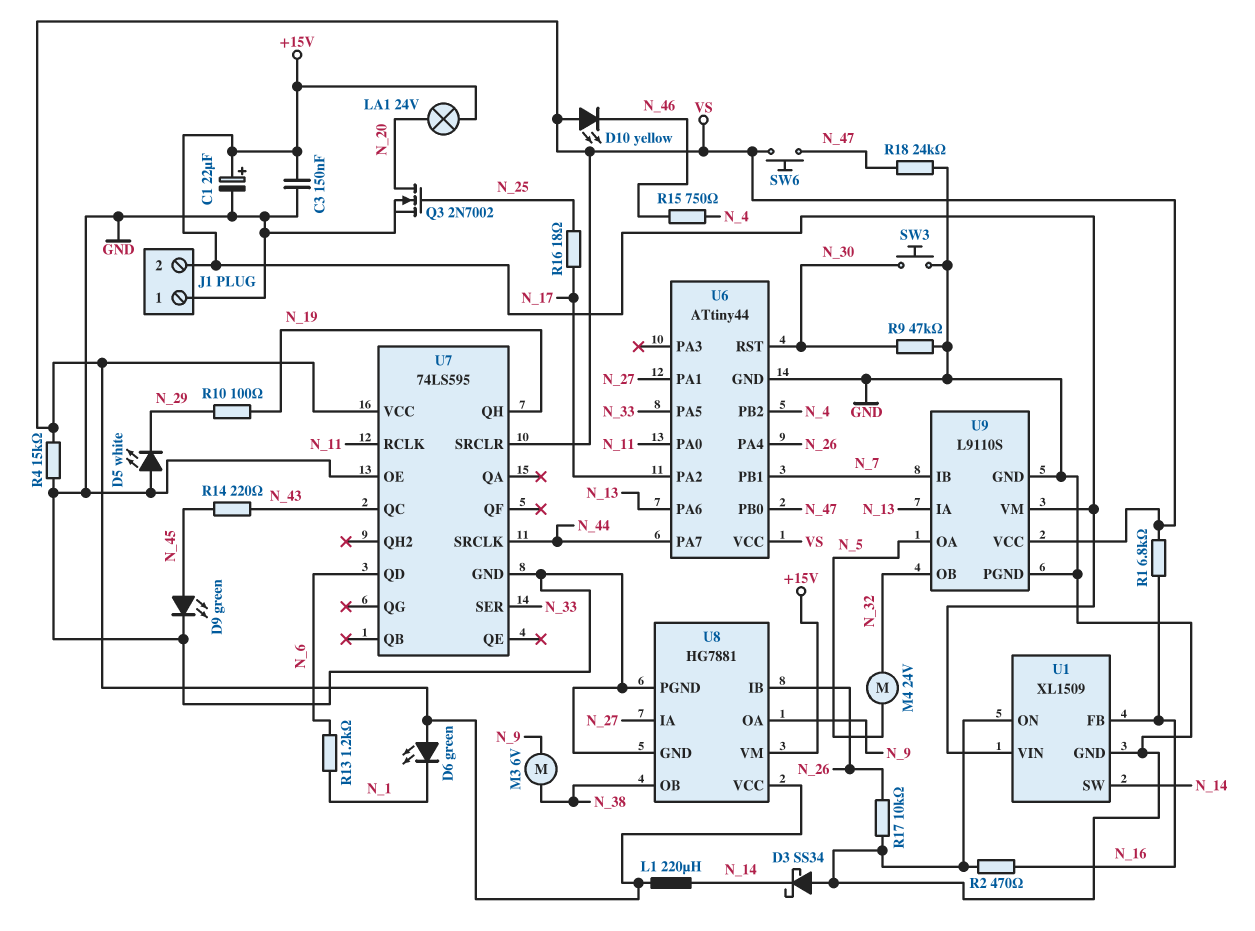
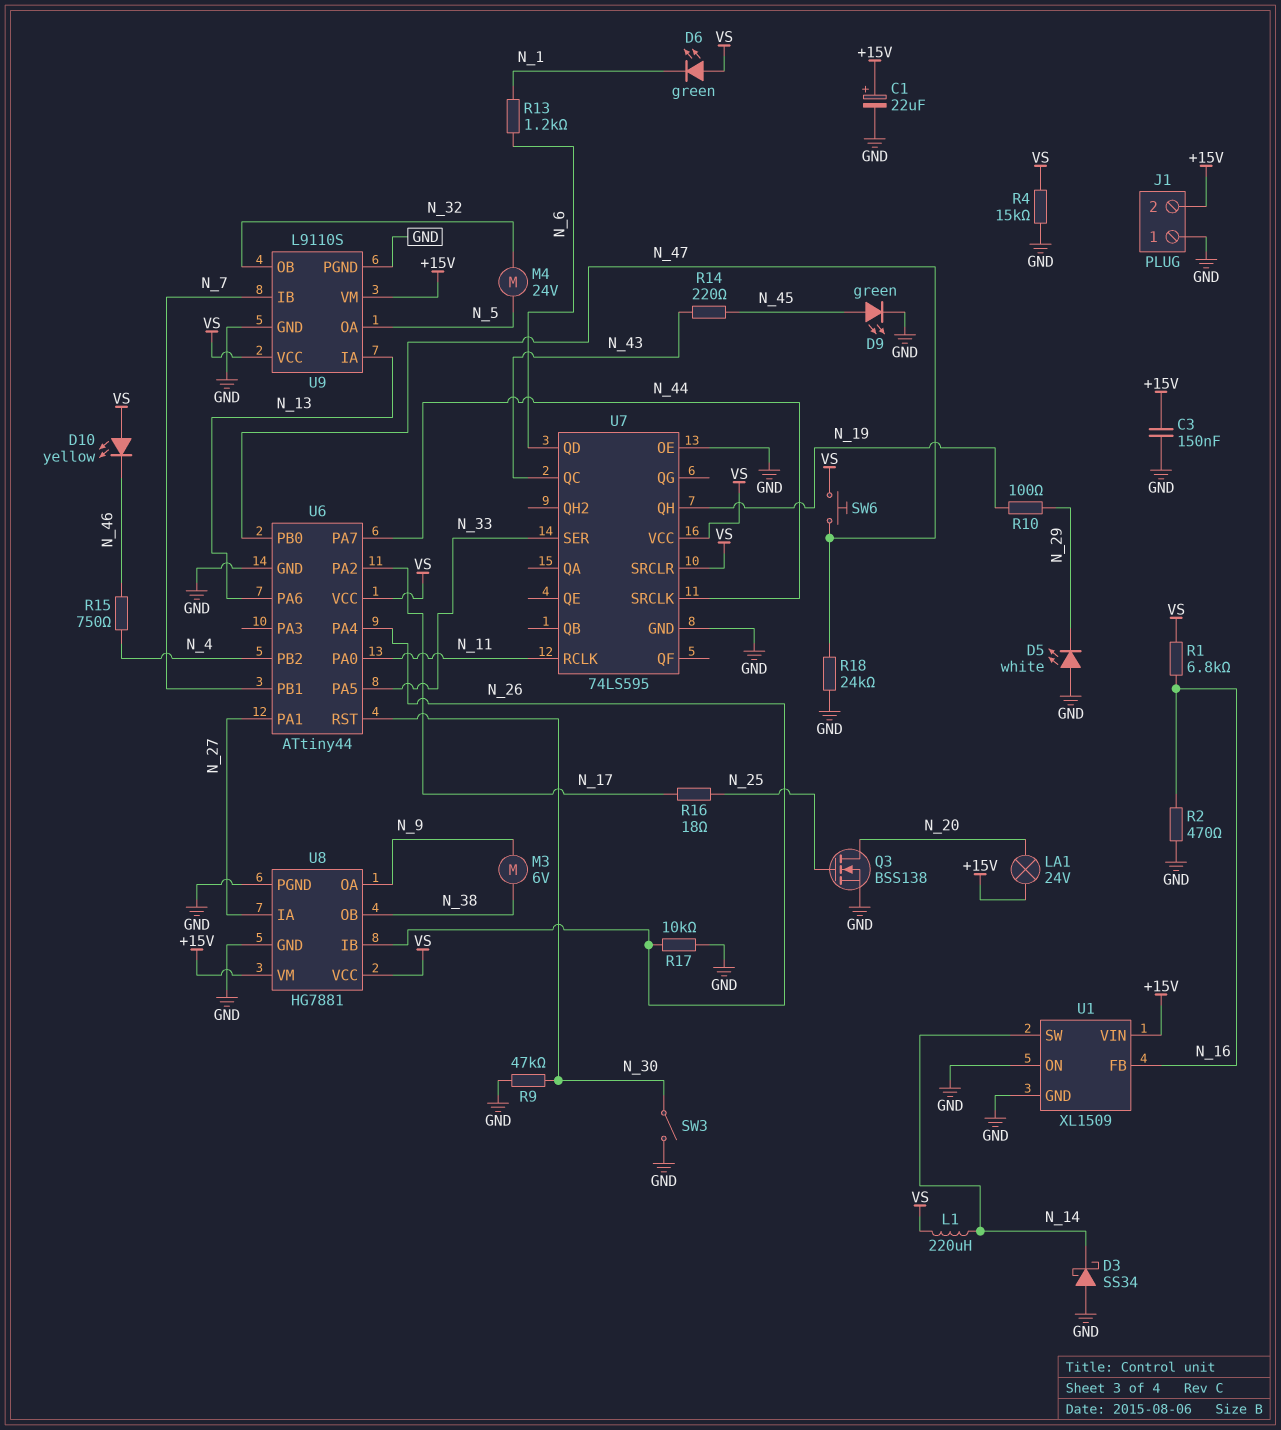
Q3: NMOS 2N7002 (G N_25, D N_20, S GND) -> NMOS BSS138 (G N_25, D N_20, S GND)
SW3: button (GND, N_30) -> switch (GND, N_30)

